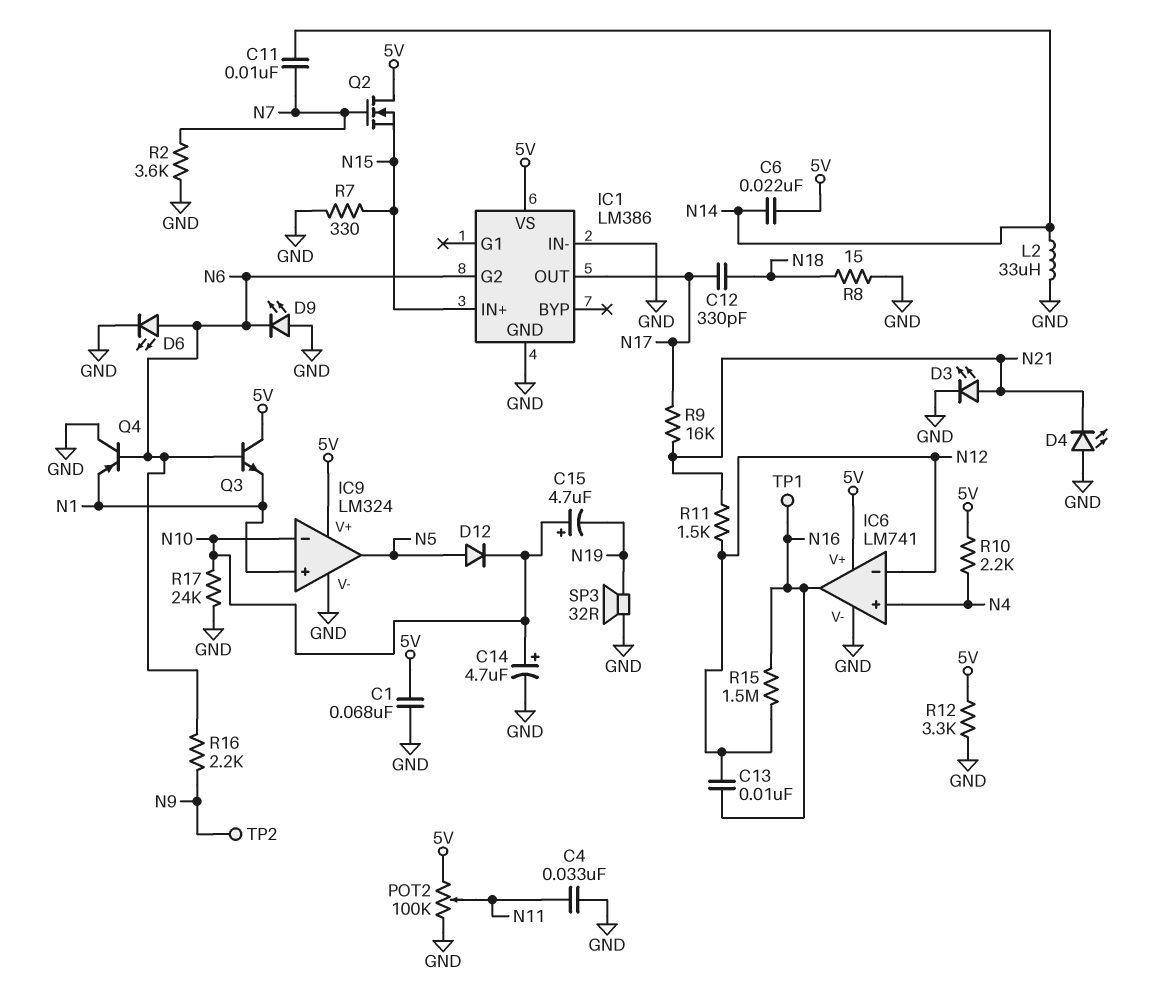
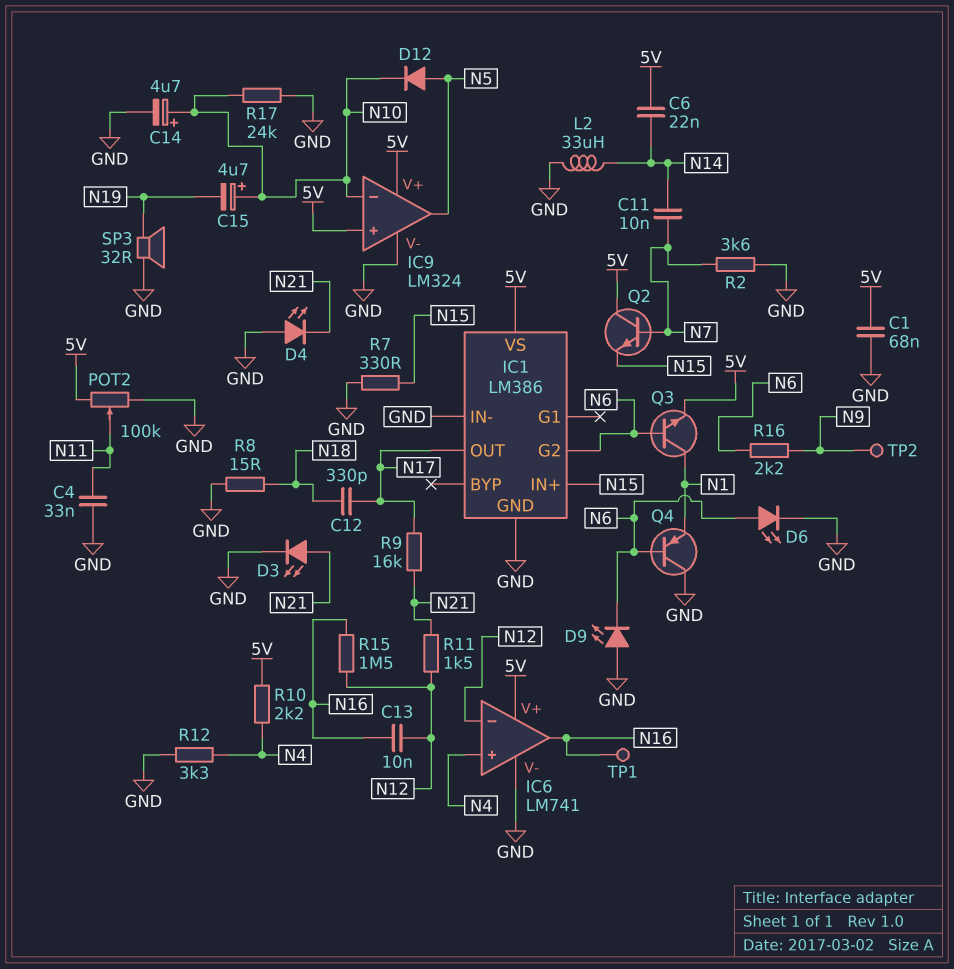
IC9 pin in+: N1 -> 5V
Q2: NMOS (G N7, D 5V, S N15) -> NPN (B N7, C 5V, E N15)
Q3: NPN (B N6, C 5V, E N1) -> NPN (B N6, C N1, E 5V)
R12: 3.3k (5V, GND) -> 3.3k (GND, N4)

